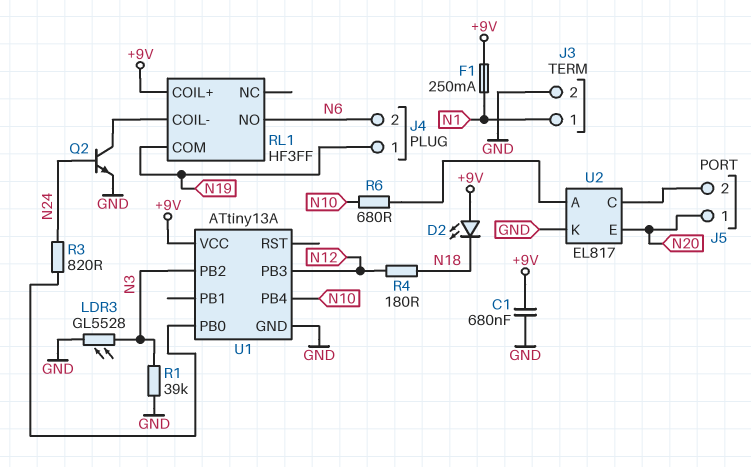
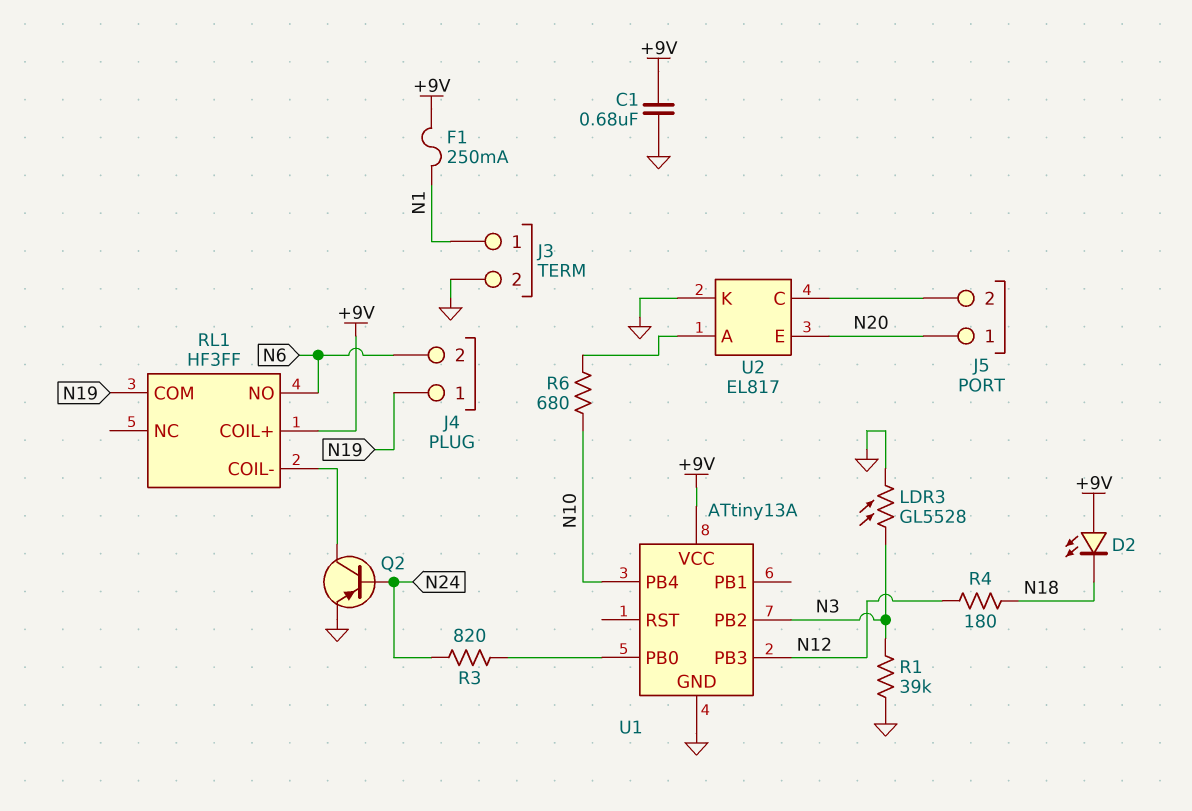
Q2: NPN (B N24, C RL1/COIL-, E GND) -> PNP (B N24, C RL1/COIL-, E GND)

